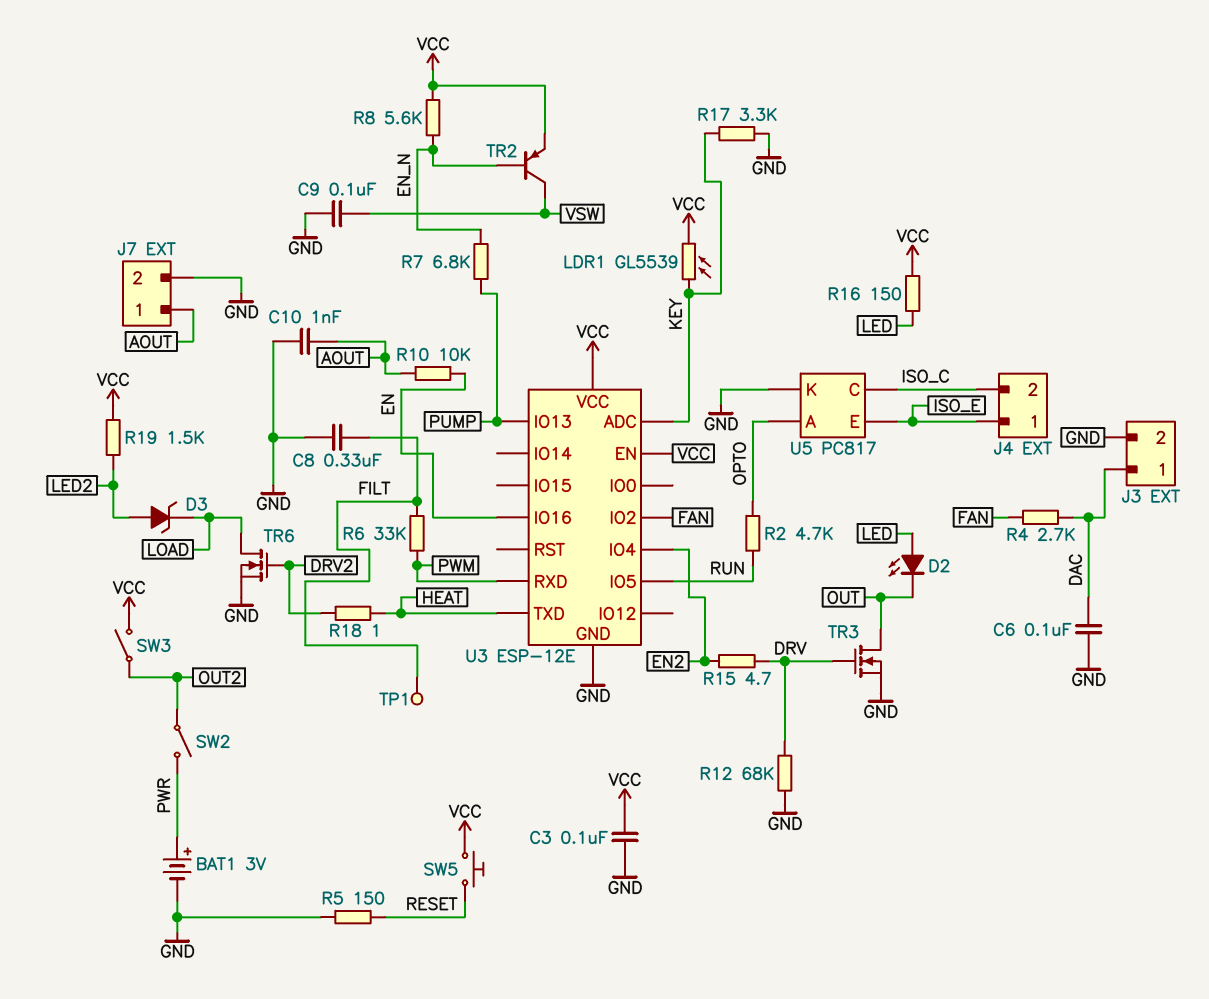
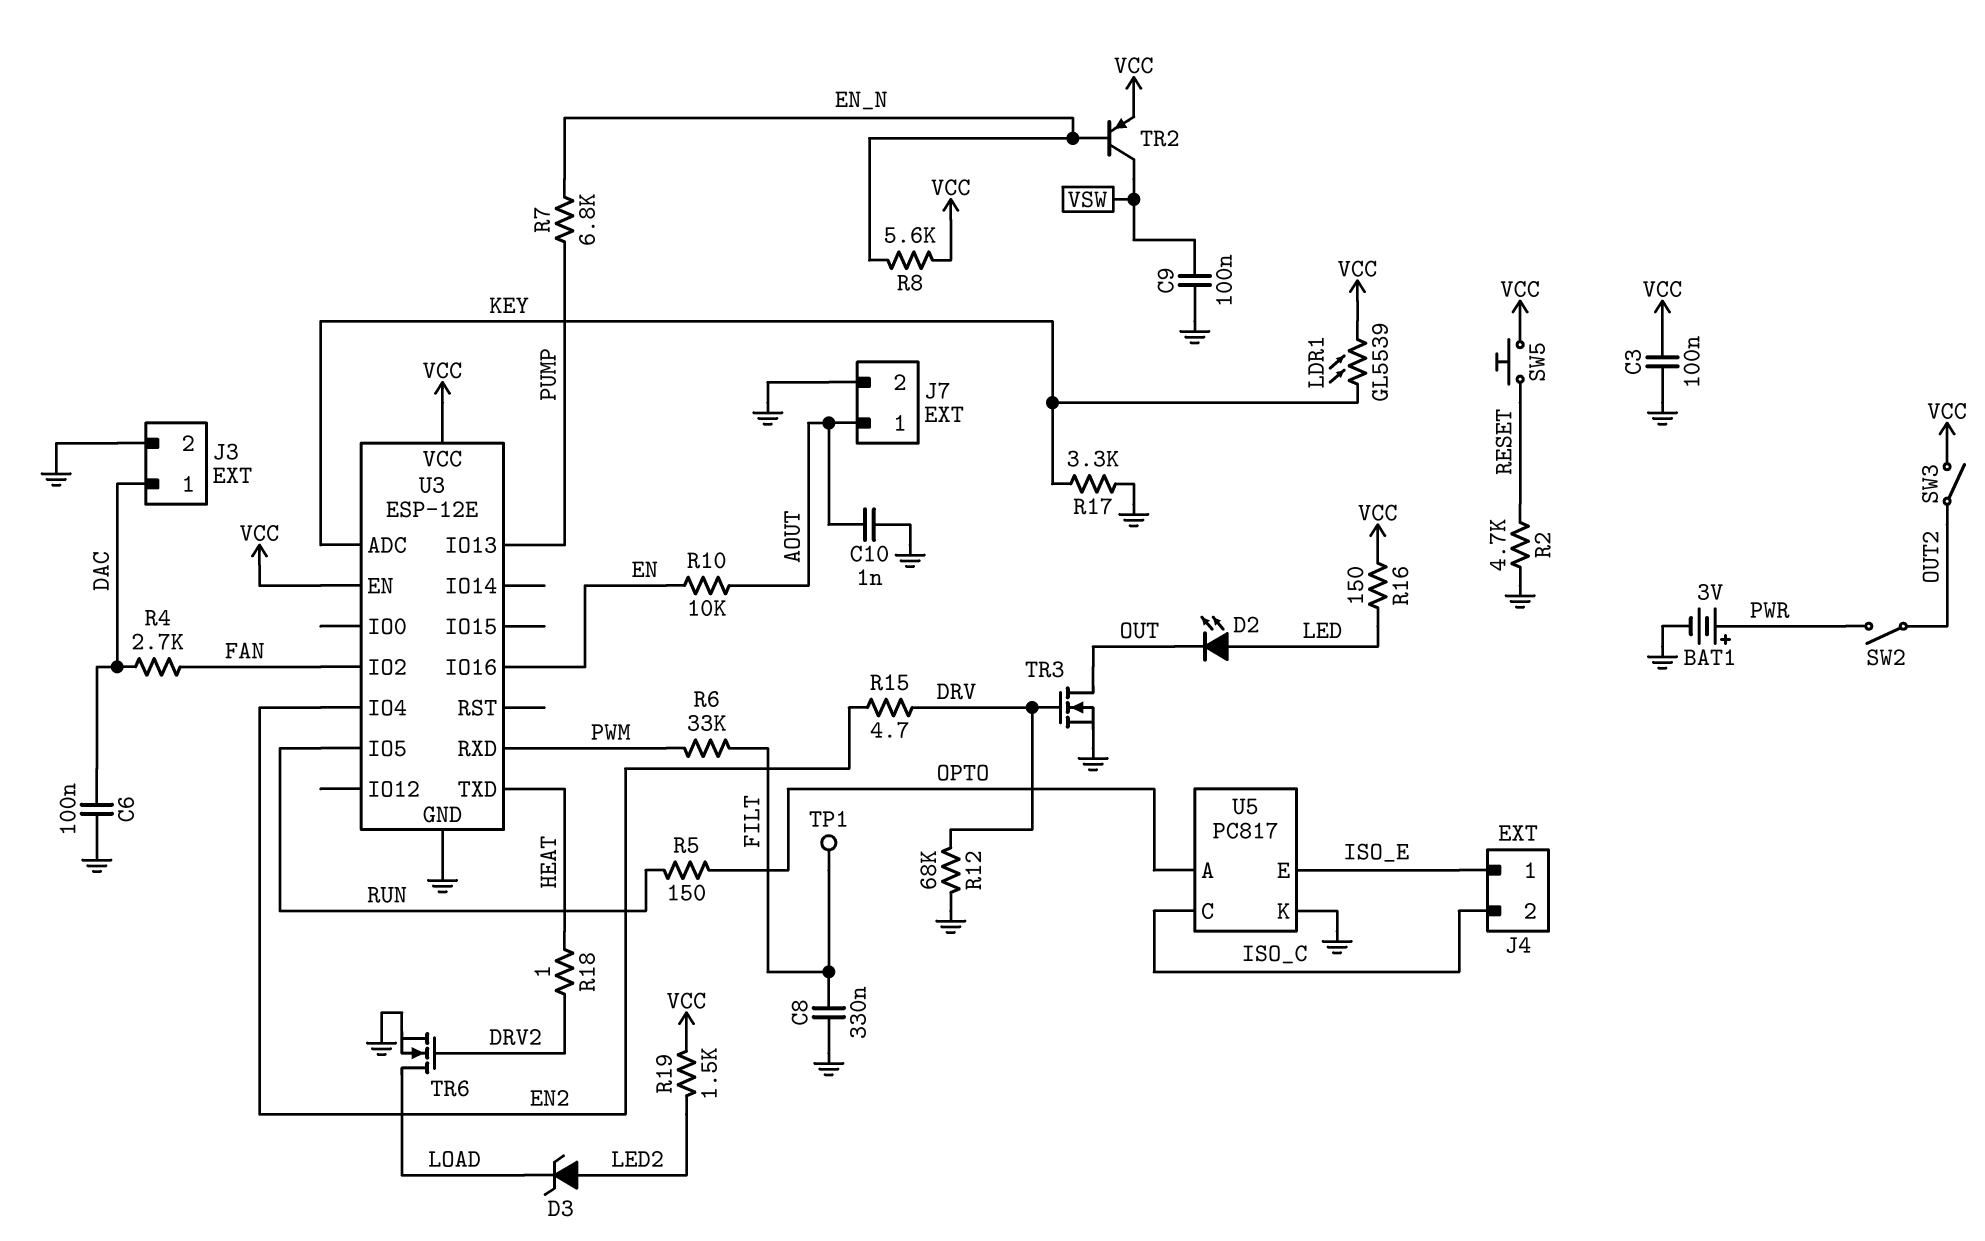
R2: 4.7k (OPTO, RUN) -> 4.7k (GND, RESET)
R5: 150 (GND, RESET) -> 150 (OPTO, RUN)

